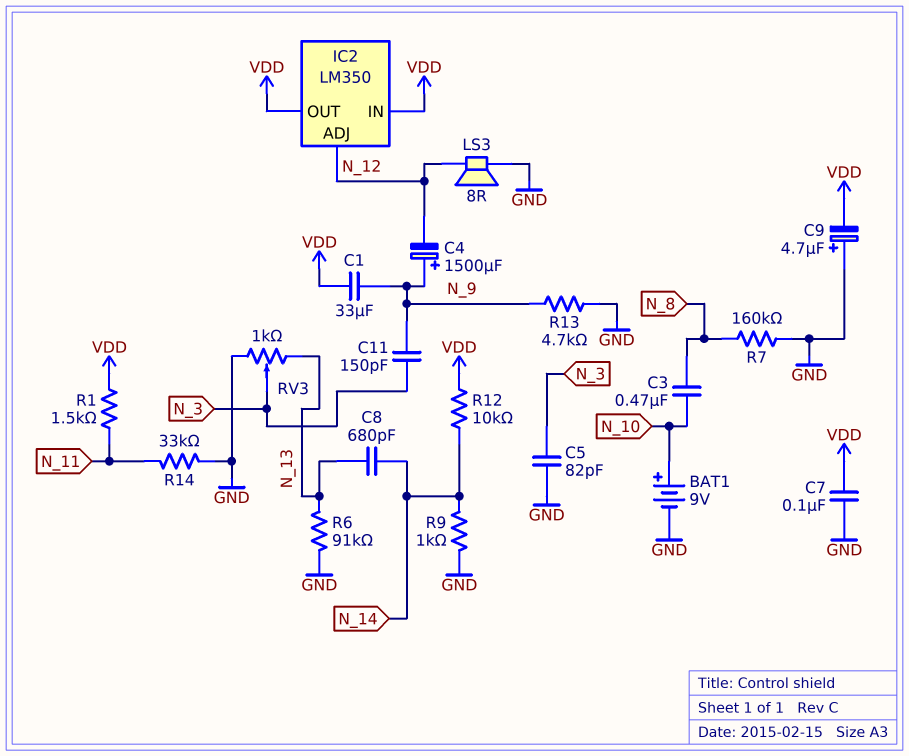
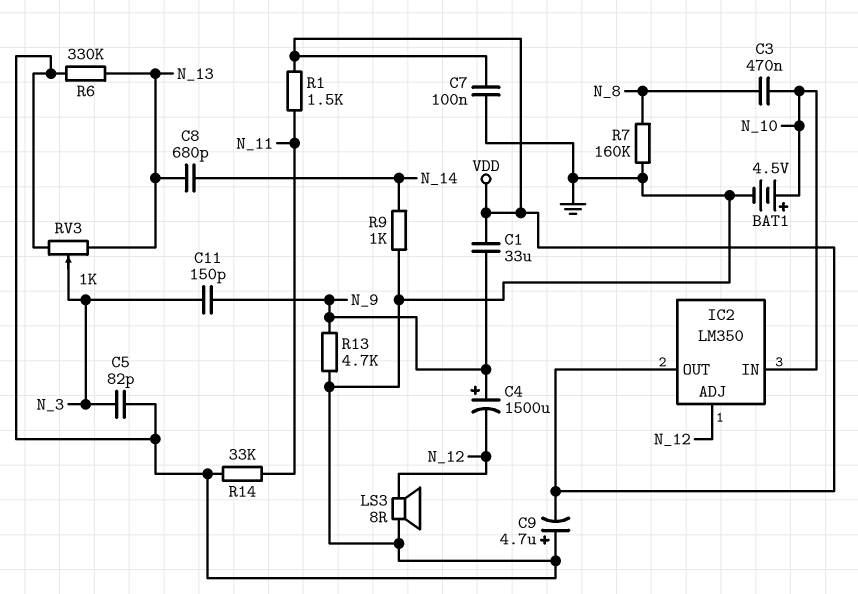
BAT1: 9V (plus N_10, minus GND) -> 4.5V (plus N_10, minus GND)
IC2 pin IN: VDD -> N_10
R6: 91k (GND, N_13) -> 330k (GND, N_13)
R12: 10k (N_14, VDD) -> none

